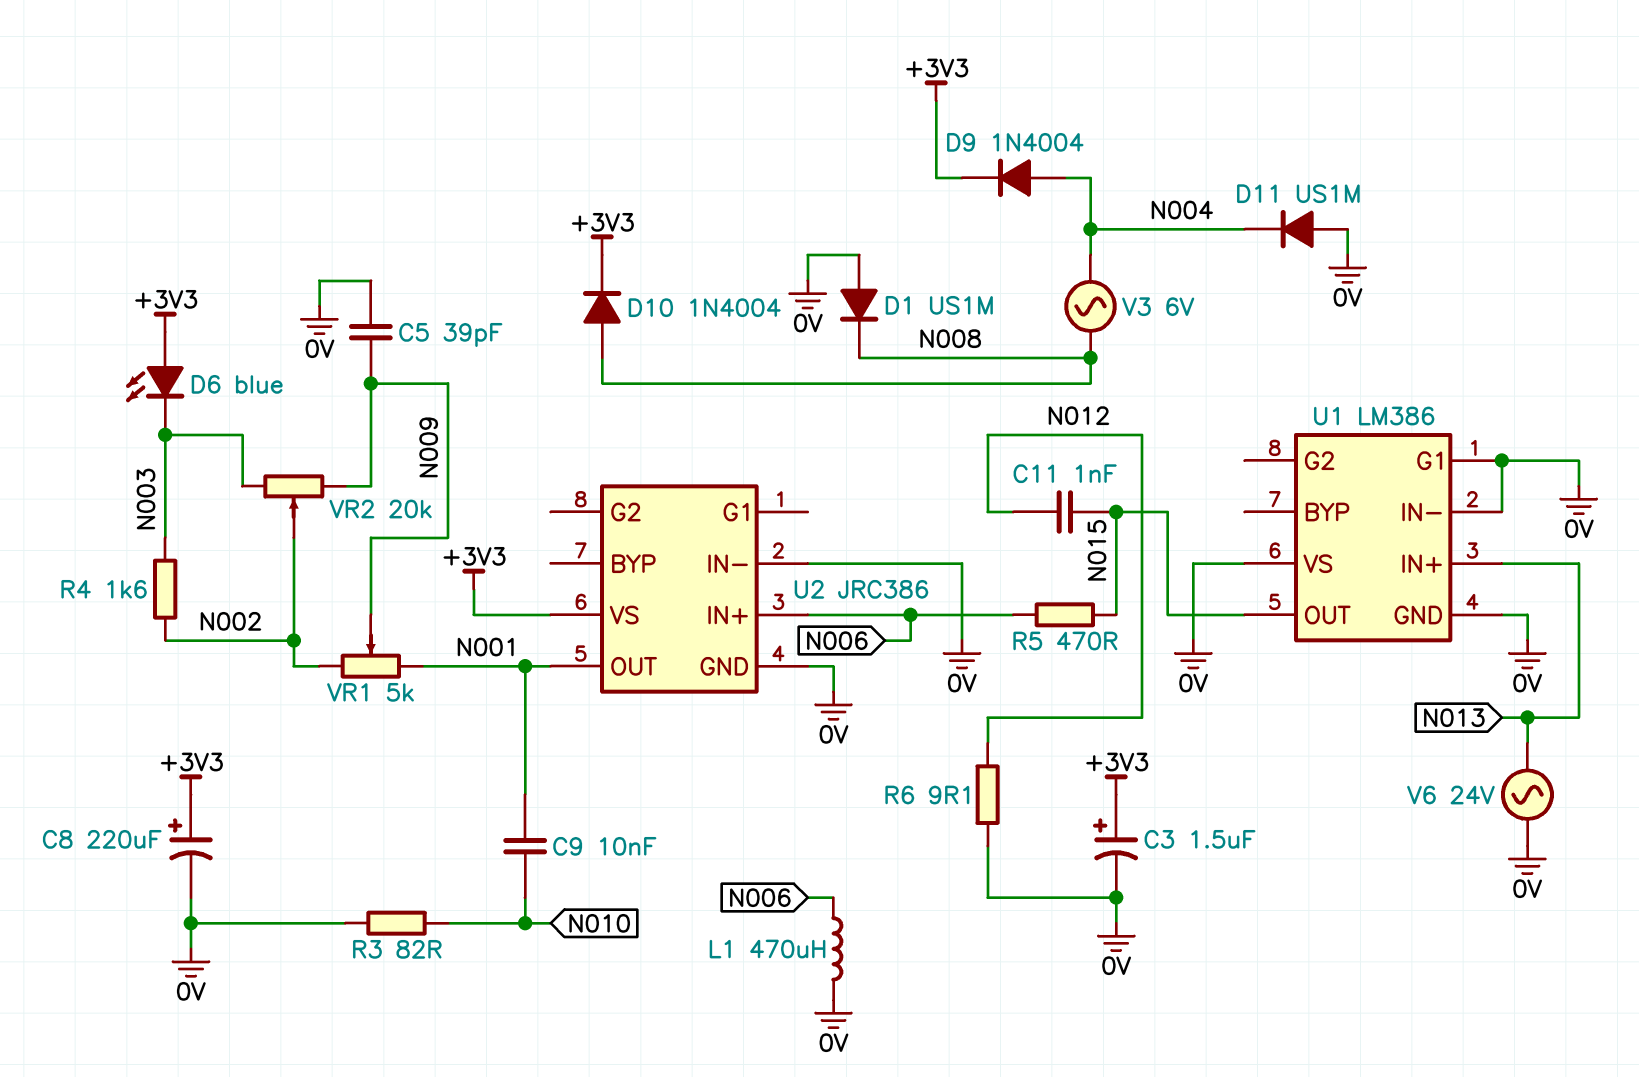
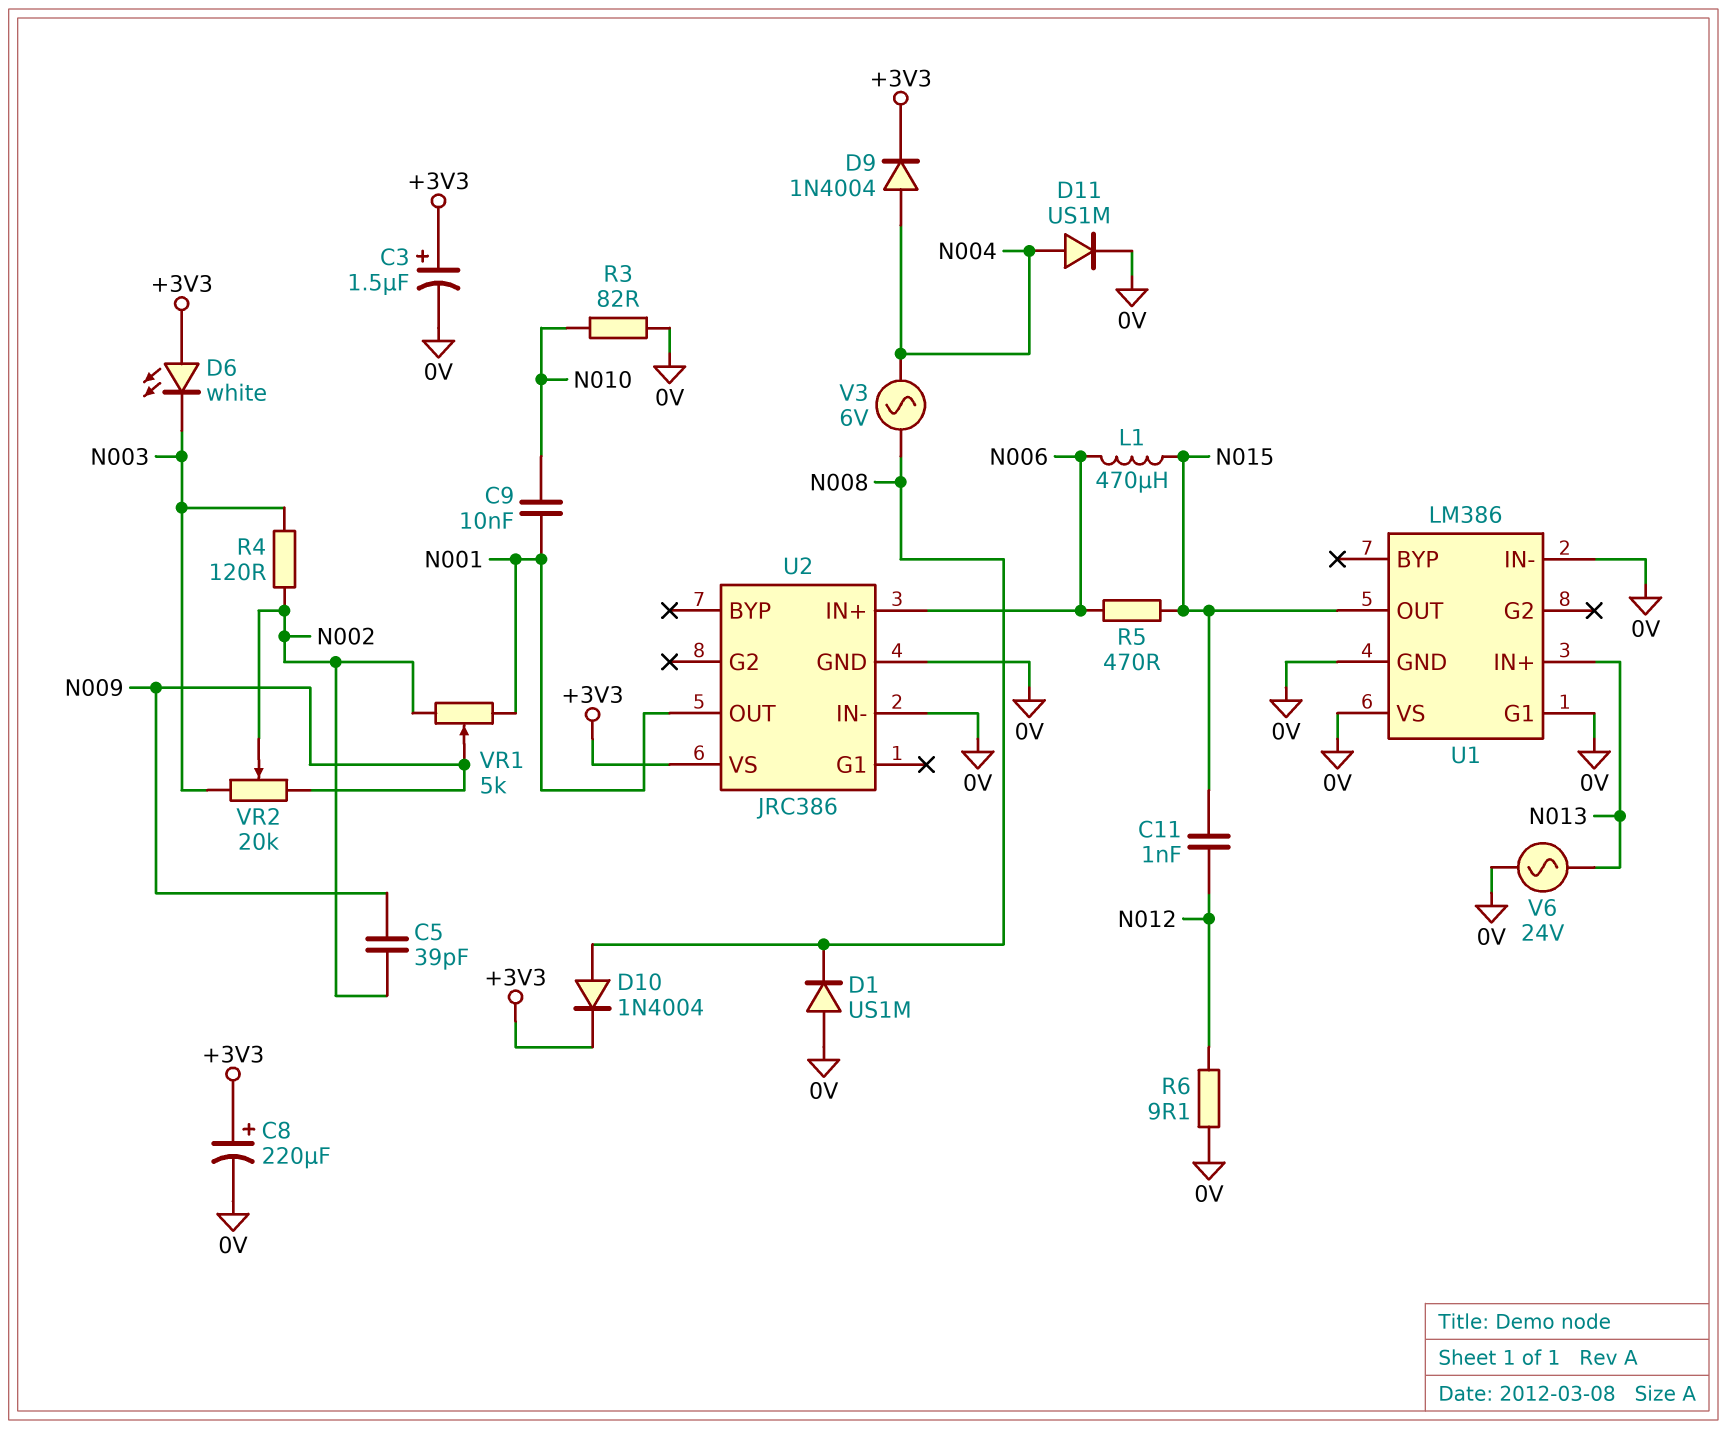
C5: 39pF (0V, N009) -> 39pF (N002, N009)
D6: LED blue (A +3V3, K N003) -> LED white (A +3V3, K N003)
D11: diode US1M (A 0V, K N004) -> diode US1M (A N004, K 0V)
L1: 470uH (0V, N006) -> 470uH (N006, N015)
R4: 1.6k (N002, N003) -> 120 (N002, N003)

